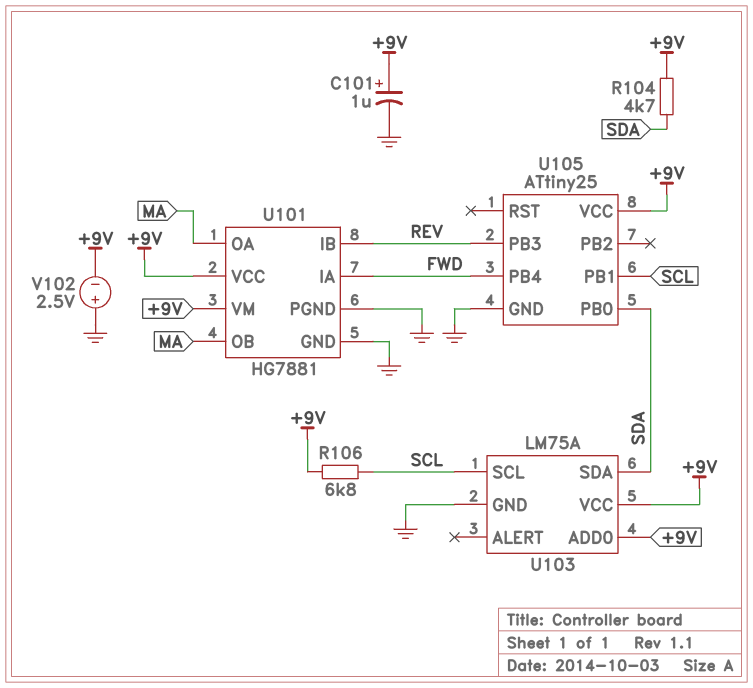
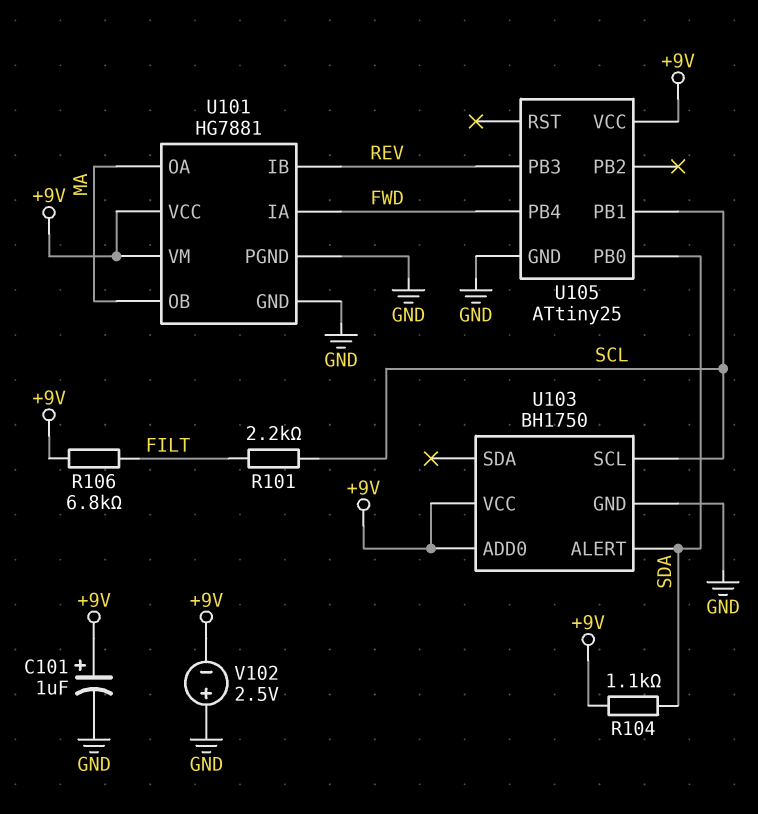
R101: none -> 2.2k (FILT, SCL)
R104: 4.7k (+9V, SDA) -> 1.1k (+9V, SDA)
R106: 6.8k (+9V, SCL) -> 6.8k (+9V, FILT)
U103: LM75A -> BH1750
U103 pin ALERT: none -> SDA
U103 pin SDA: SDA -> none

